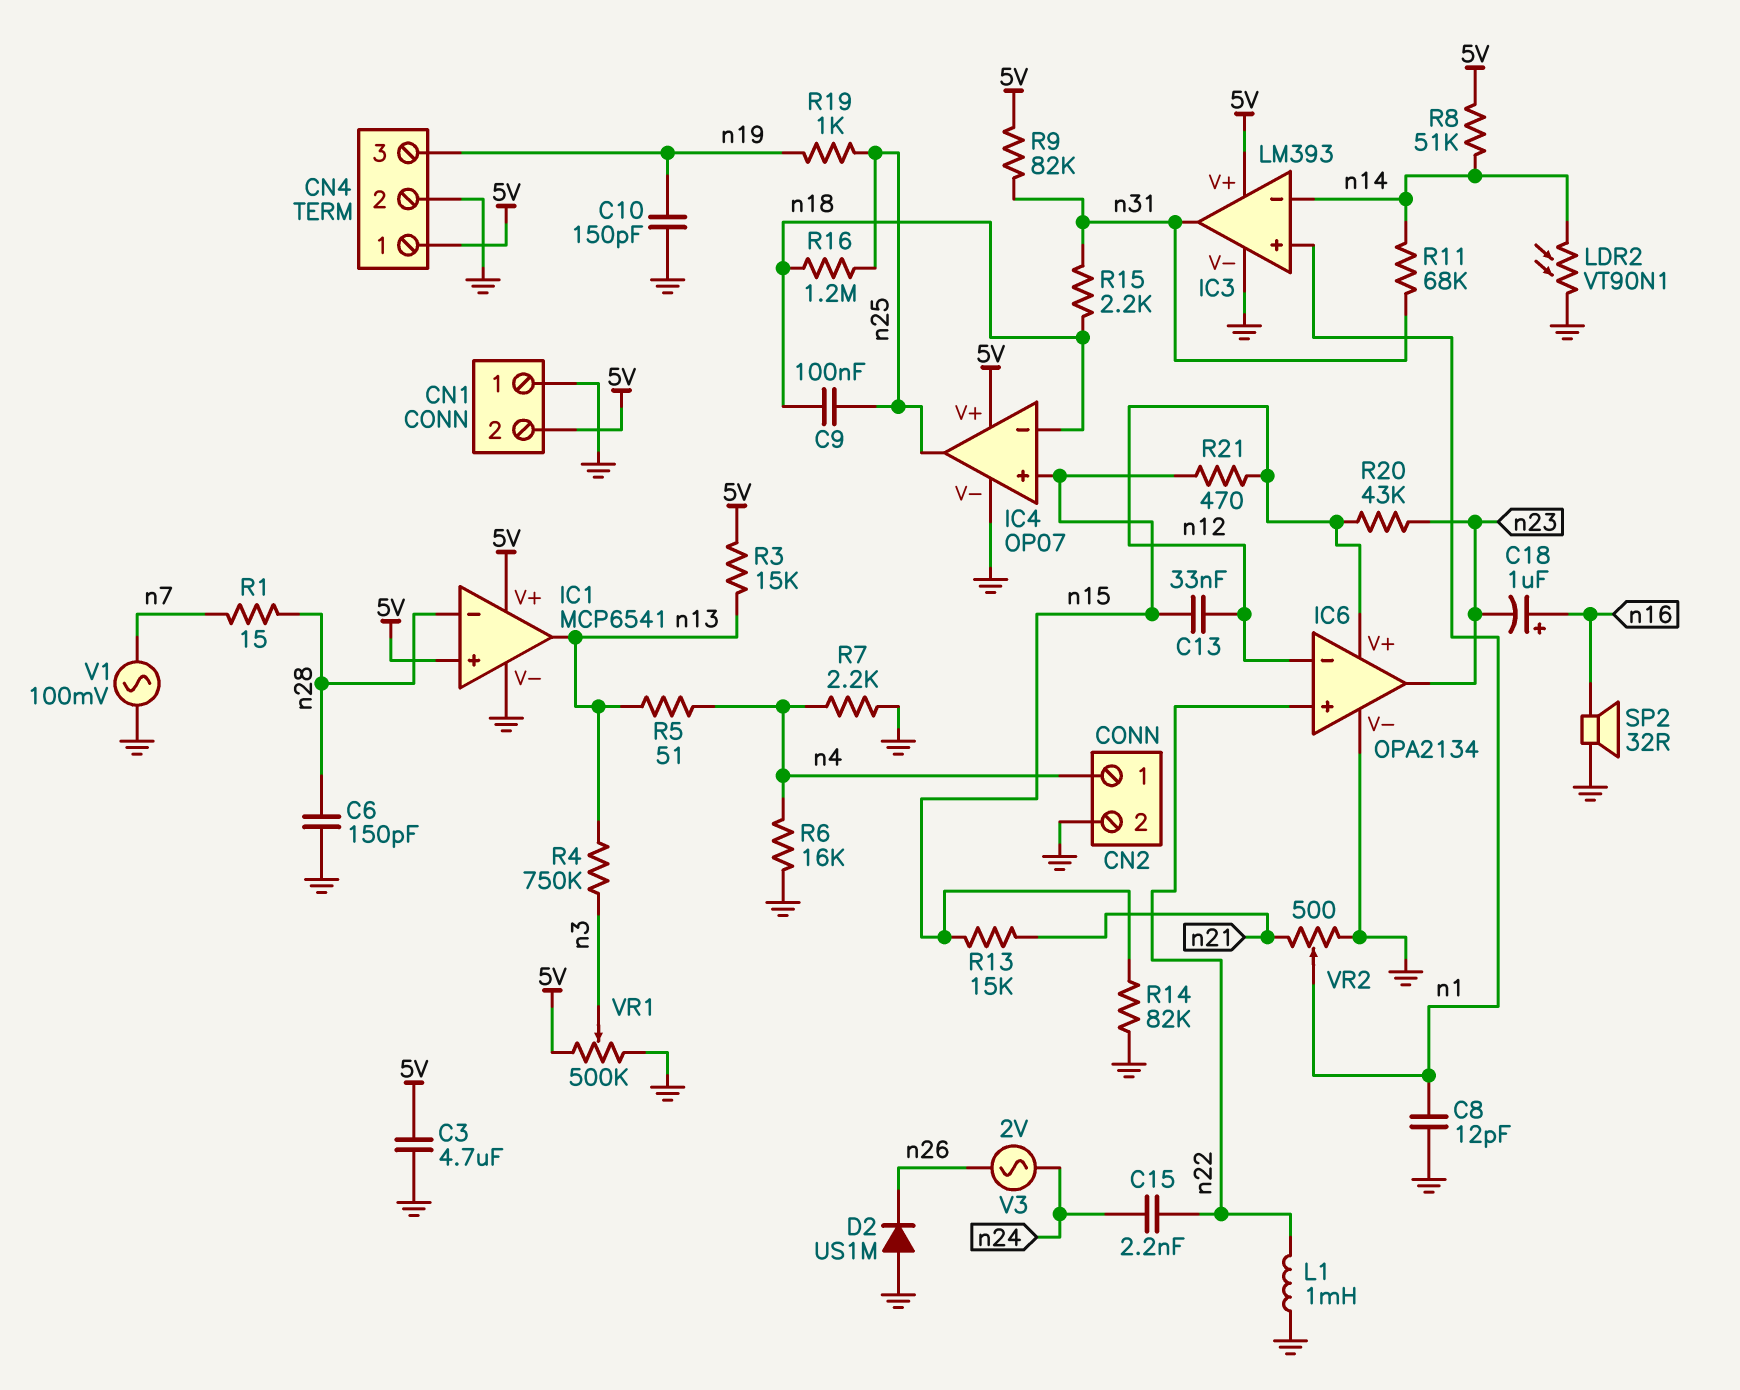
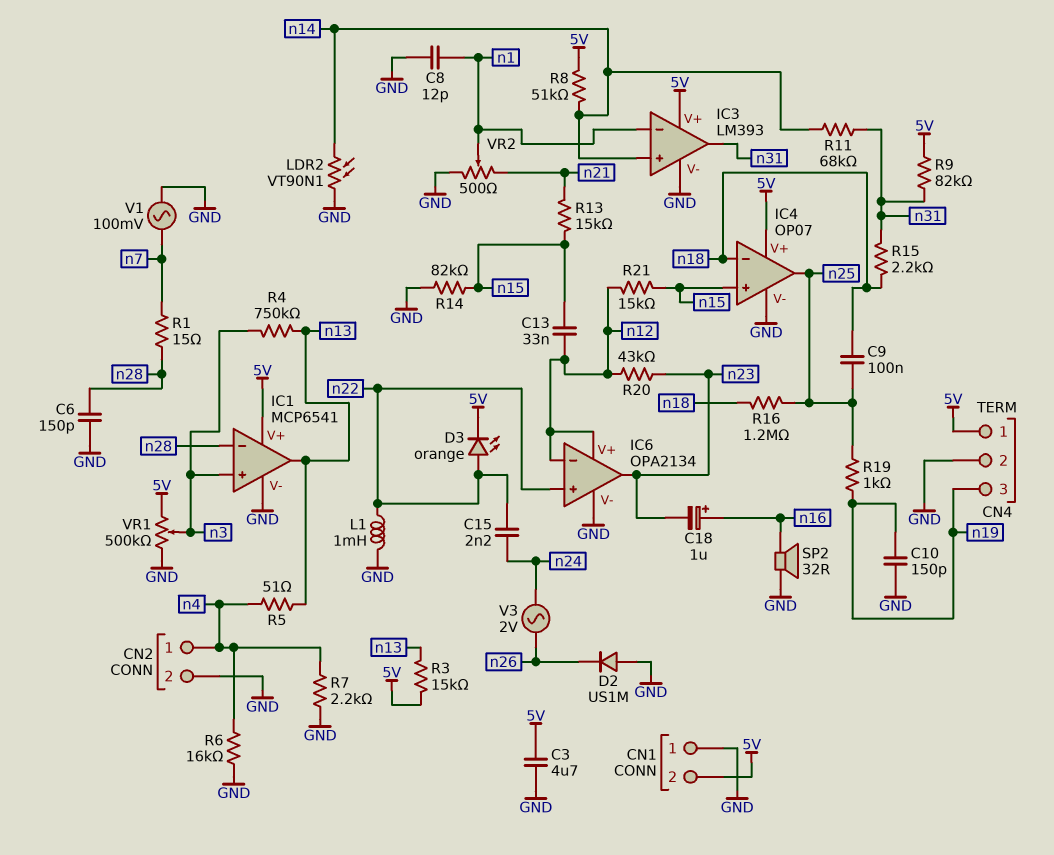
D3: none -> LED orange (A n22, K 5V)
IC1 pin in+: 5V -> n3
IC3 pin in+: n1 -> n14
IC3 pin in-: n14 -> n1
R21: 470 (n12, n15) -> 15k (n12, n15)

